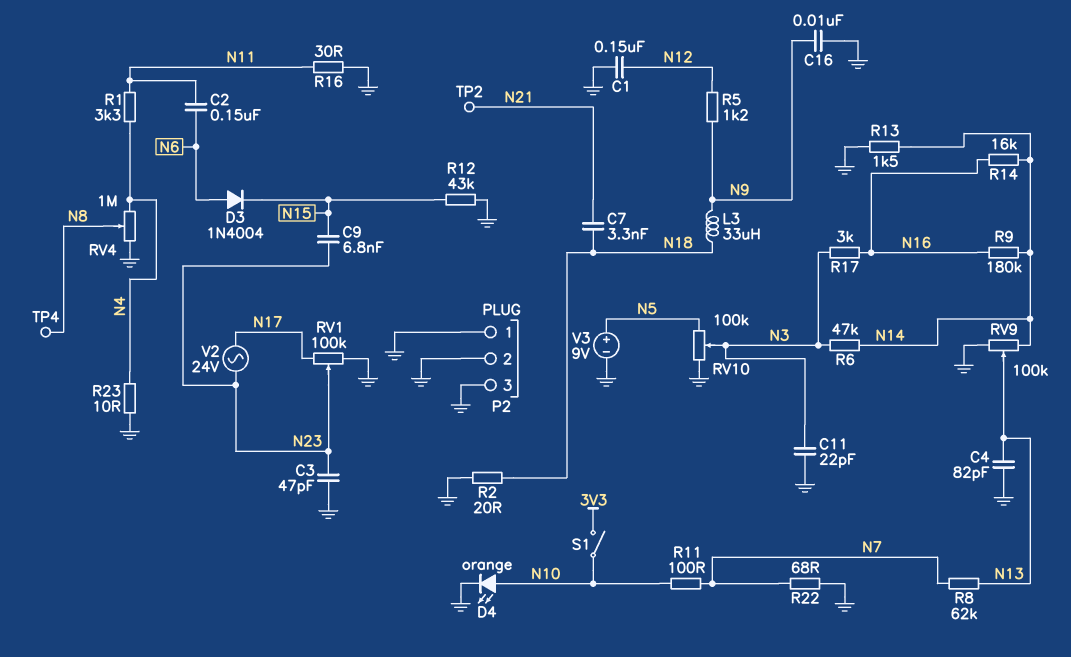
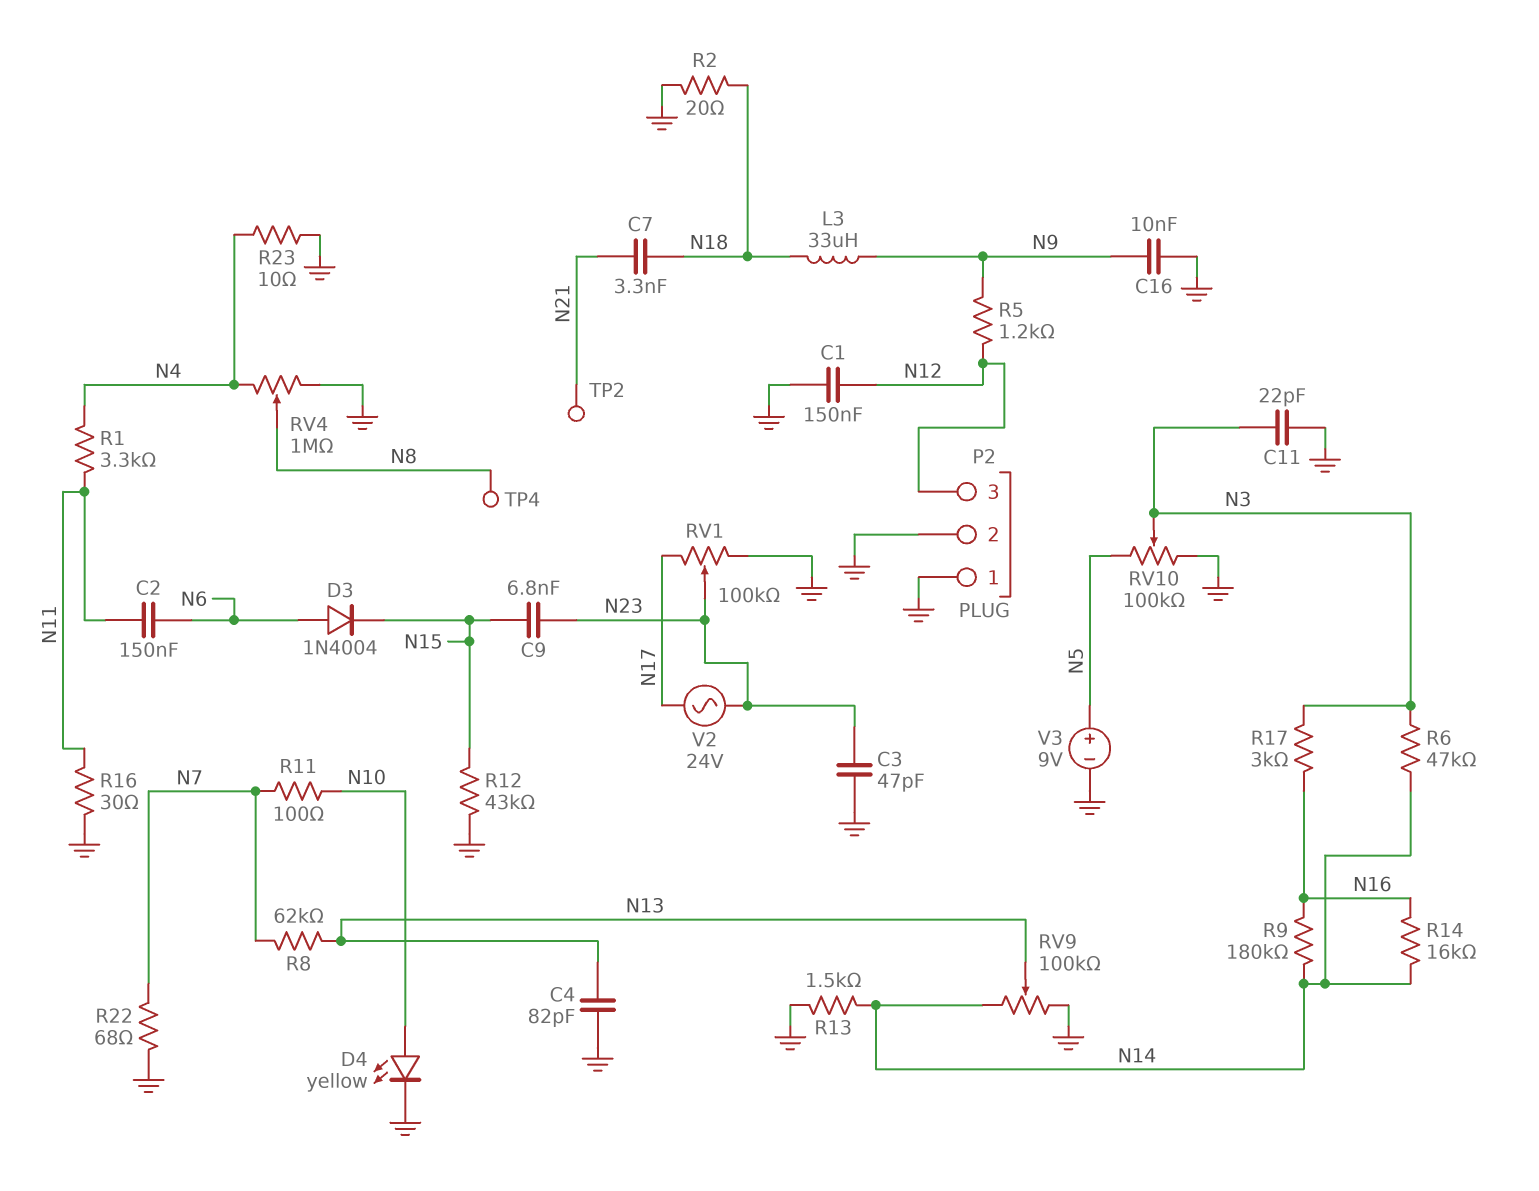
D4: LED orange (A N10, K GND) -> LED yellow (A N10, K GND)
P2 pin 3: GND -> N12
S1: switch (3V3, N10) -> none

